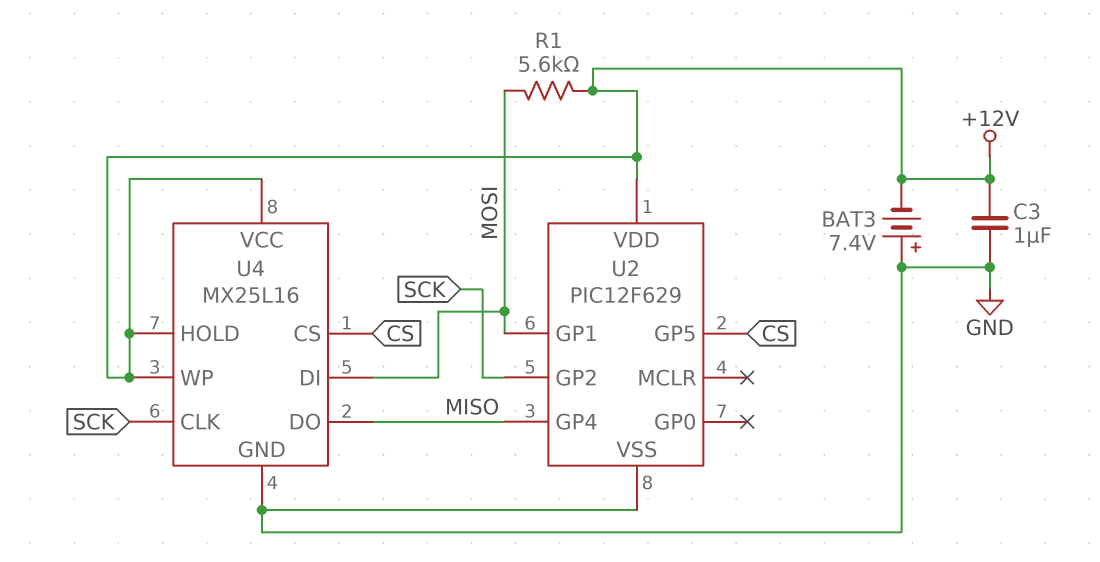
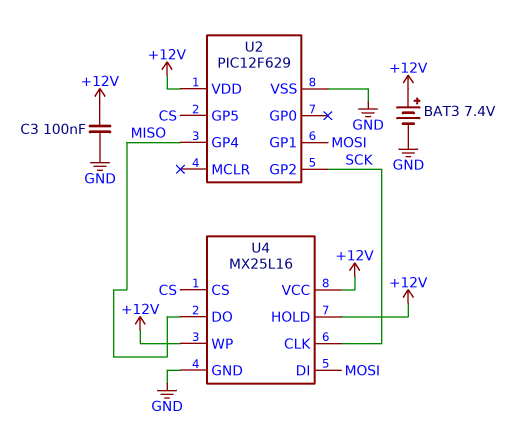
BAT3: 7.4V (plus GND, minus +12V) -> 7.4V (plus +12V, minus GND)
C3: 1uF (+12V, GND) -> 100nF (+12V, GND)
R1: 5.6k (+12V, MOSI) -> none

